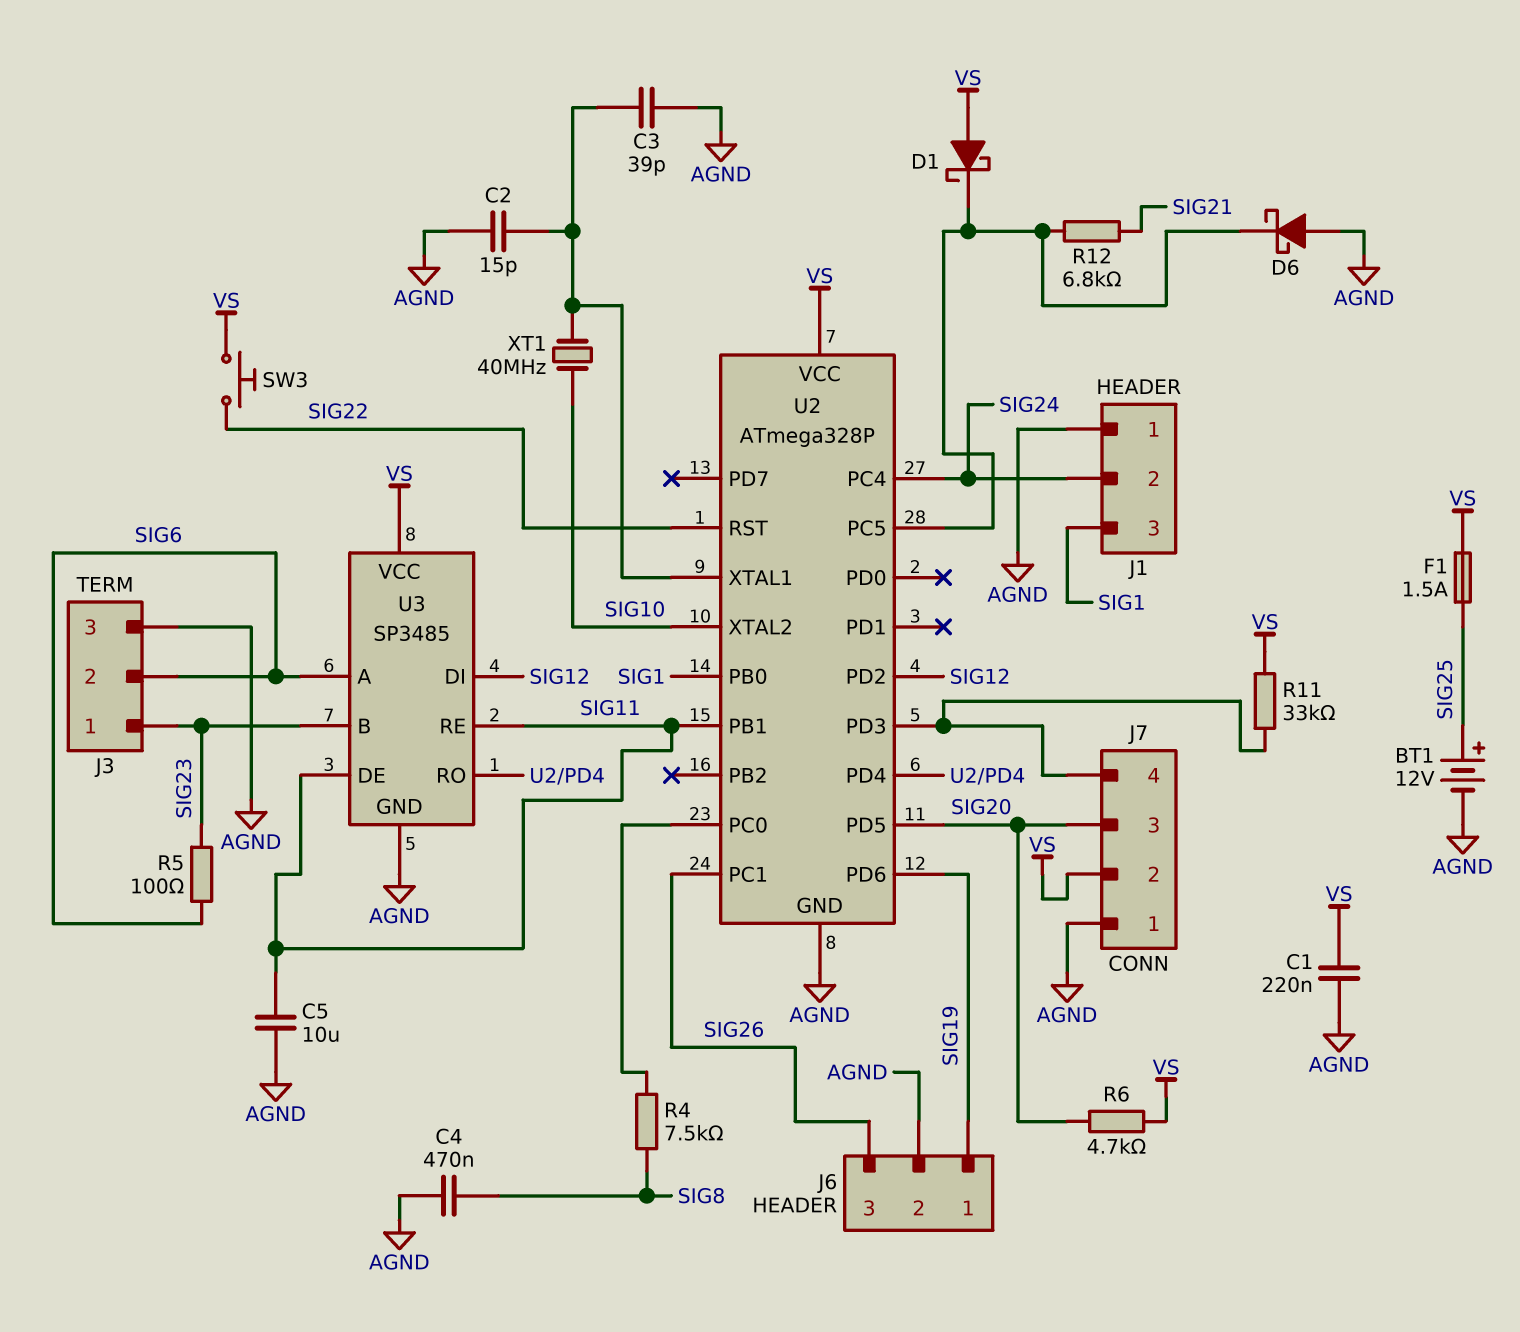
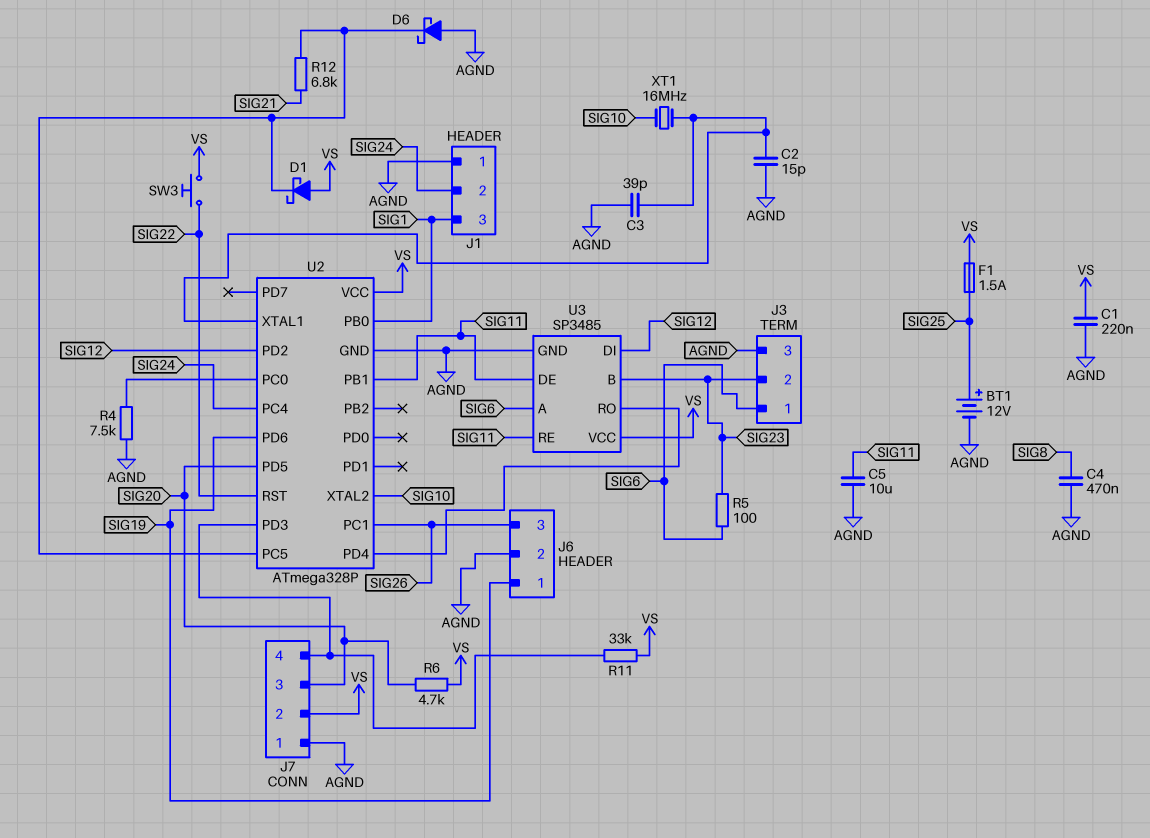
J3 pin 1: SIG23 -> SIG6
J3 pin 2: SIG6 -> SIG23
R4: 7.5k (SIG8, U2/PC0) -> 7.5k (AGND, U2/PC0)
XT1: 40MHz (SIG10, U2/XTAL1) -> 16MHz (SIG10, U2/XTAL1)

